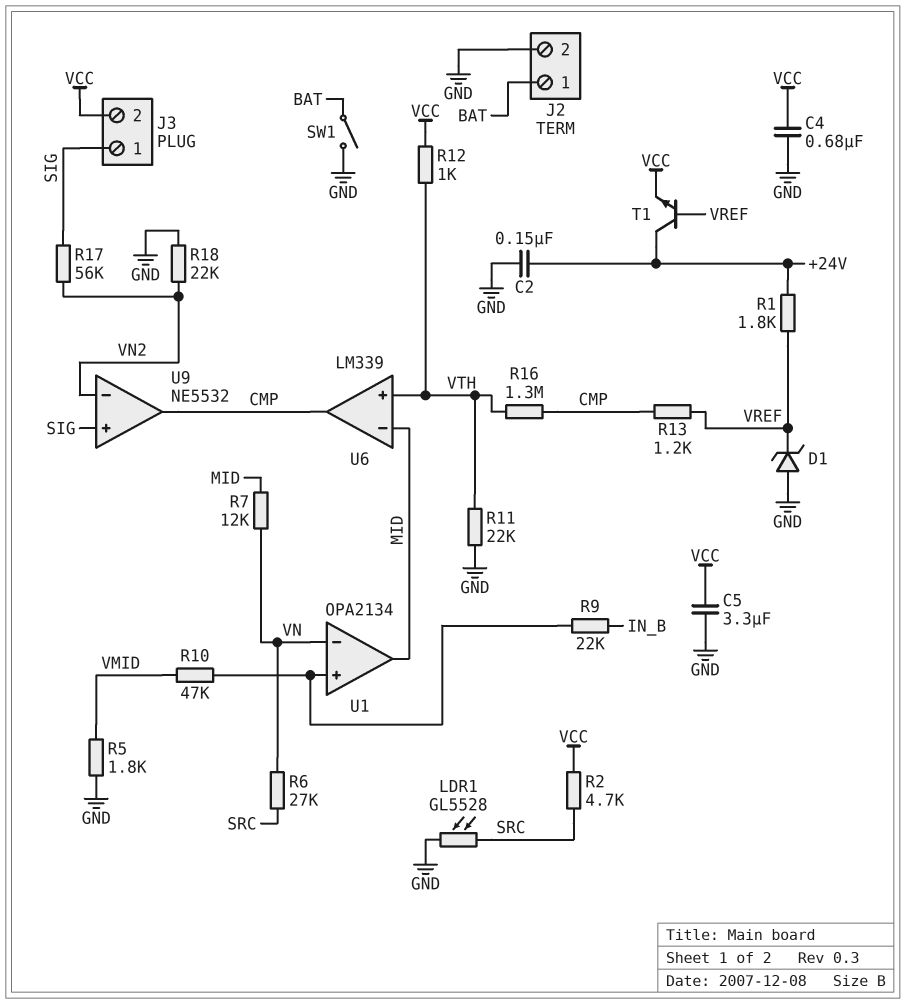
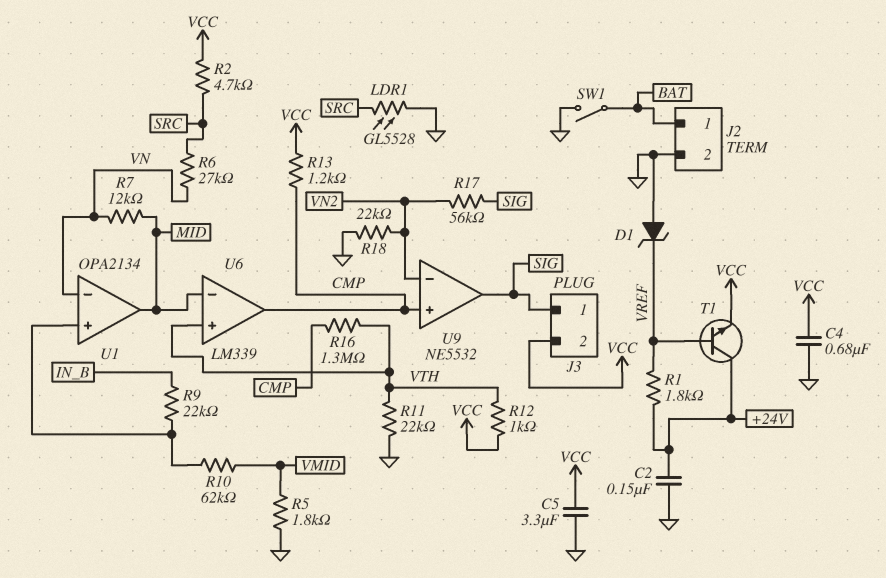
R10: 47k (U1/in+, VMID) -> 62k (U1/in+, VMID)
R13: 1.2k (CMP, VREF) -> 1.2k (CMP, VCC)
U9 pin in+: SIG -> CMP
U9 pin out: CMP -> SIG

